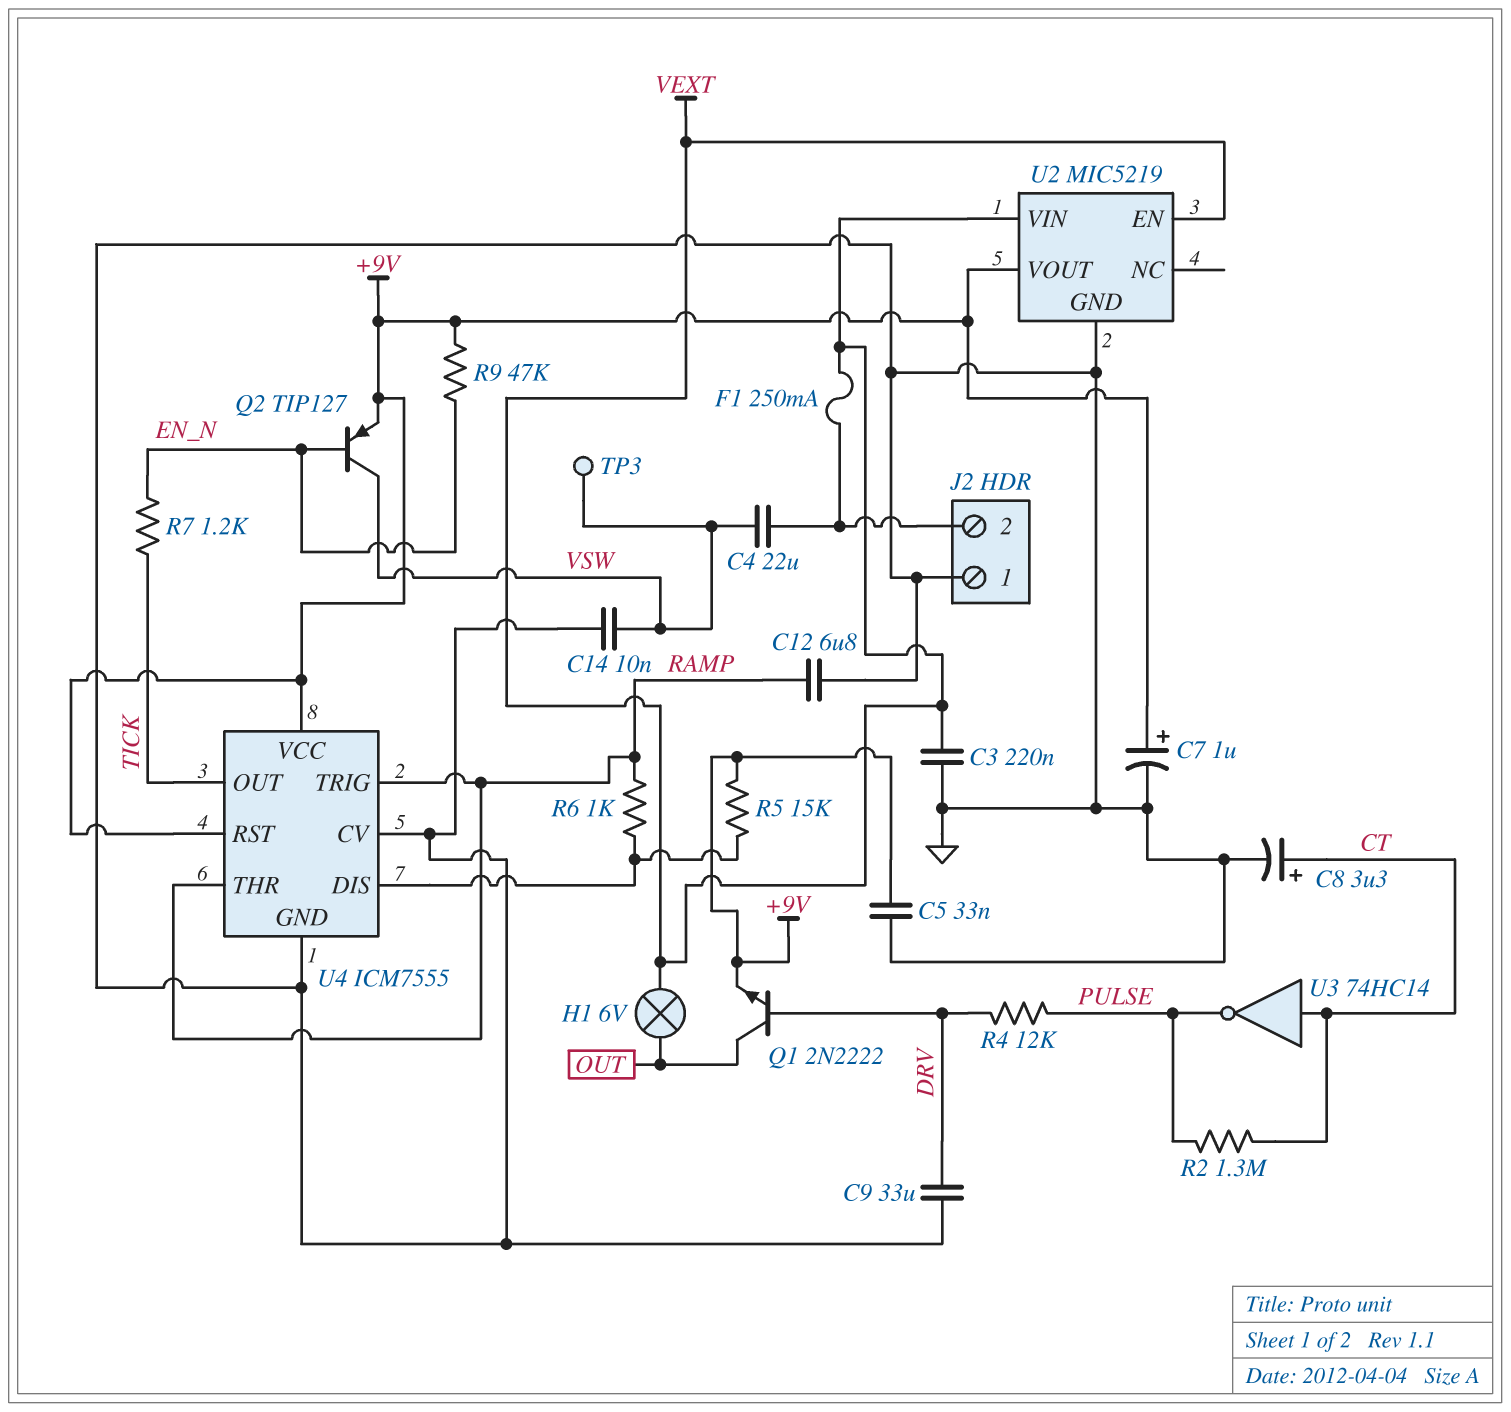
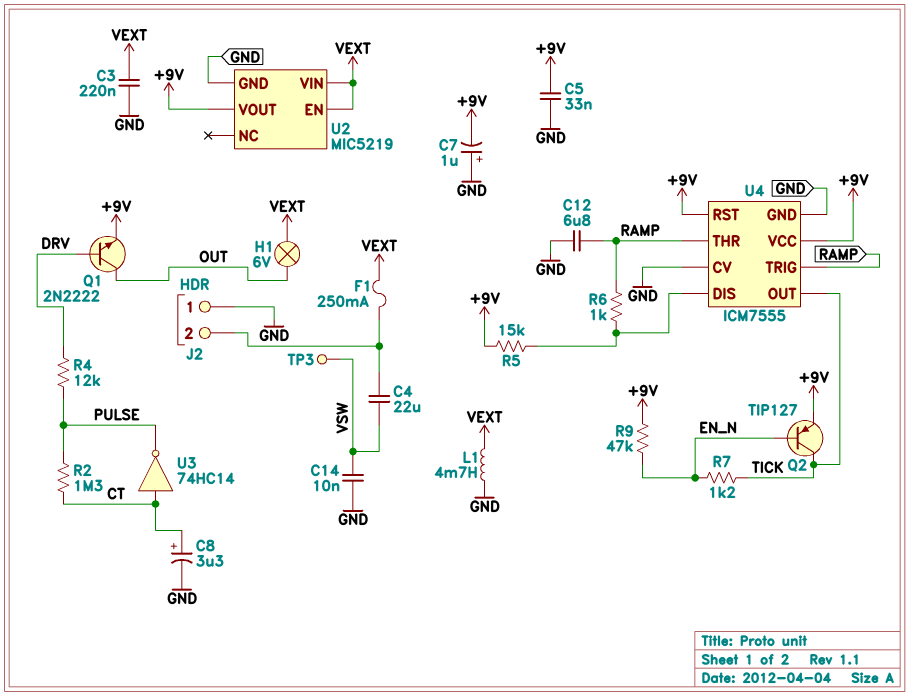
C7: 1uF (plus +9V, minus GND) -> 1uF (plus GND, minus +9V)
C9: 33uF (DRV, GND) -> none
L1: none -> 4.7mH (GND, VEXT)
Q2: PNP TIP127 (B EN_N, C VSW, E +9V) -> PNP TIP127 (B EN_N, C TICK, E +9V)

